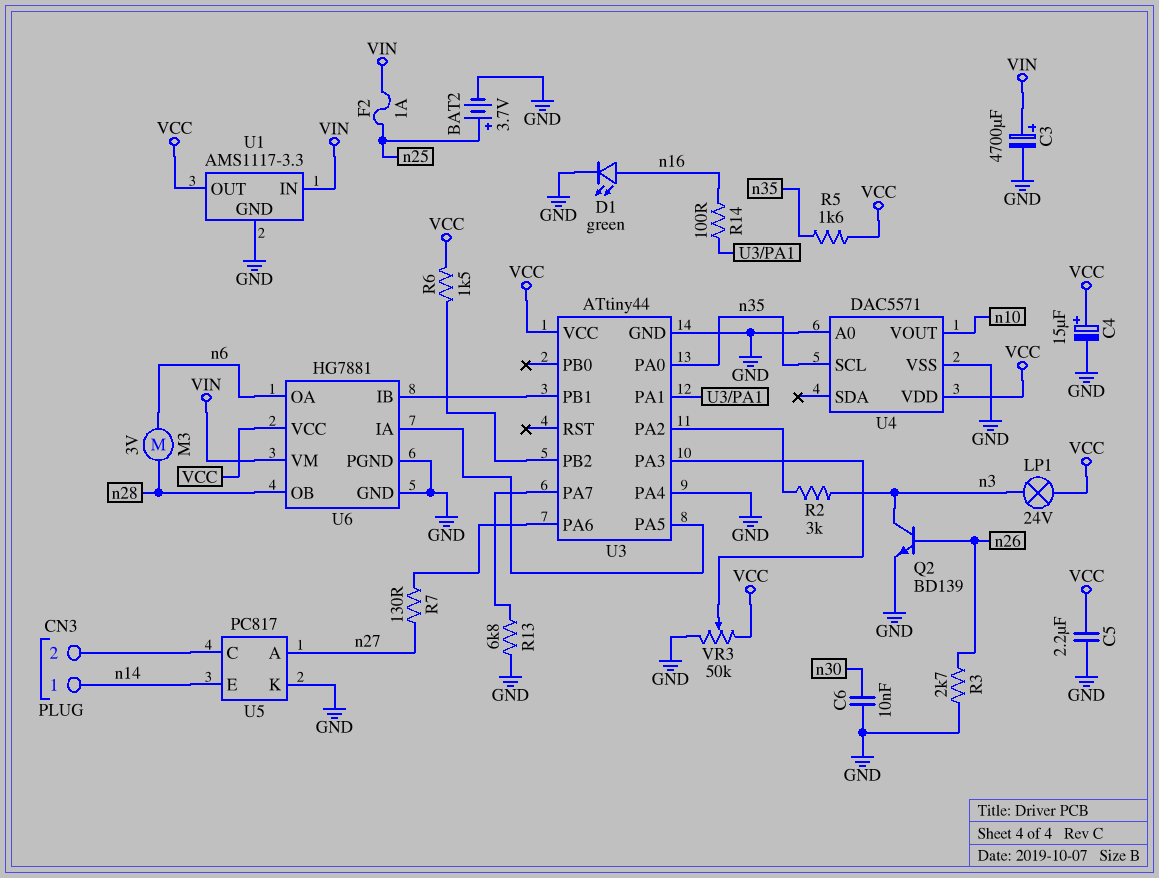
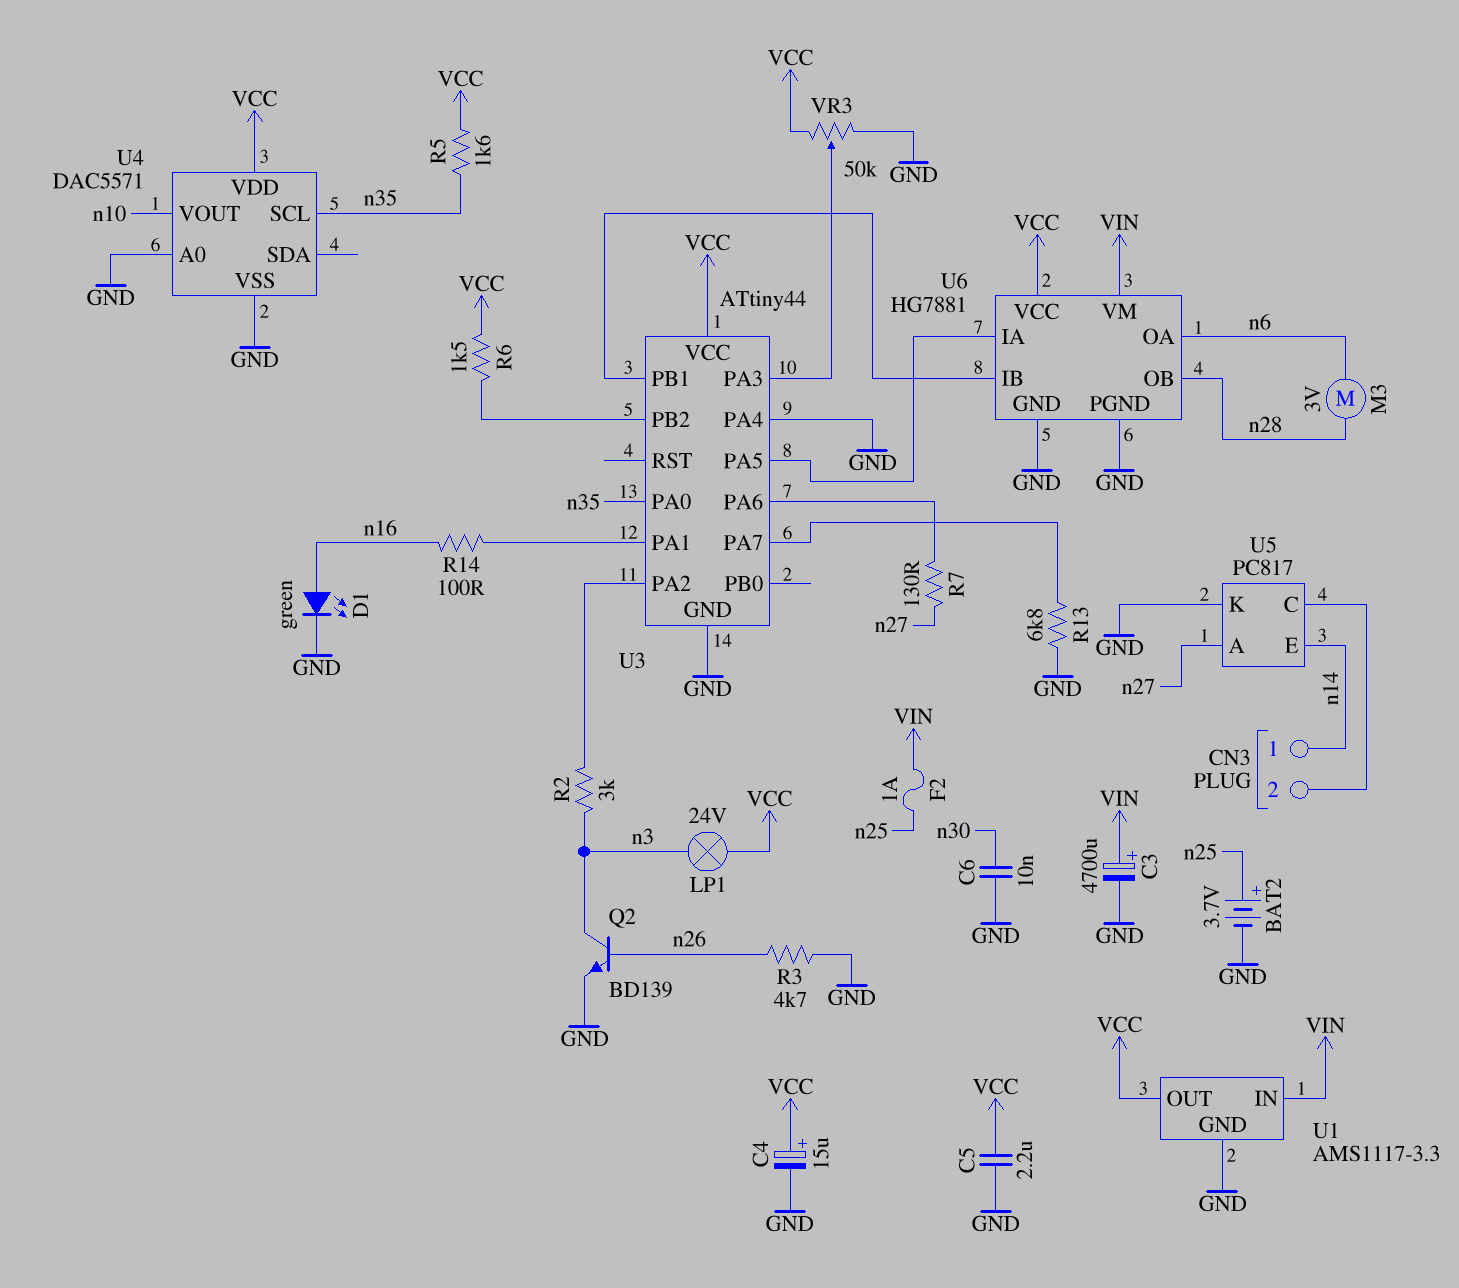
R3: 2.7k (GND, n26) -> 4.7k (GND, n26)

